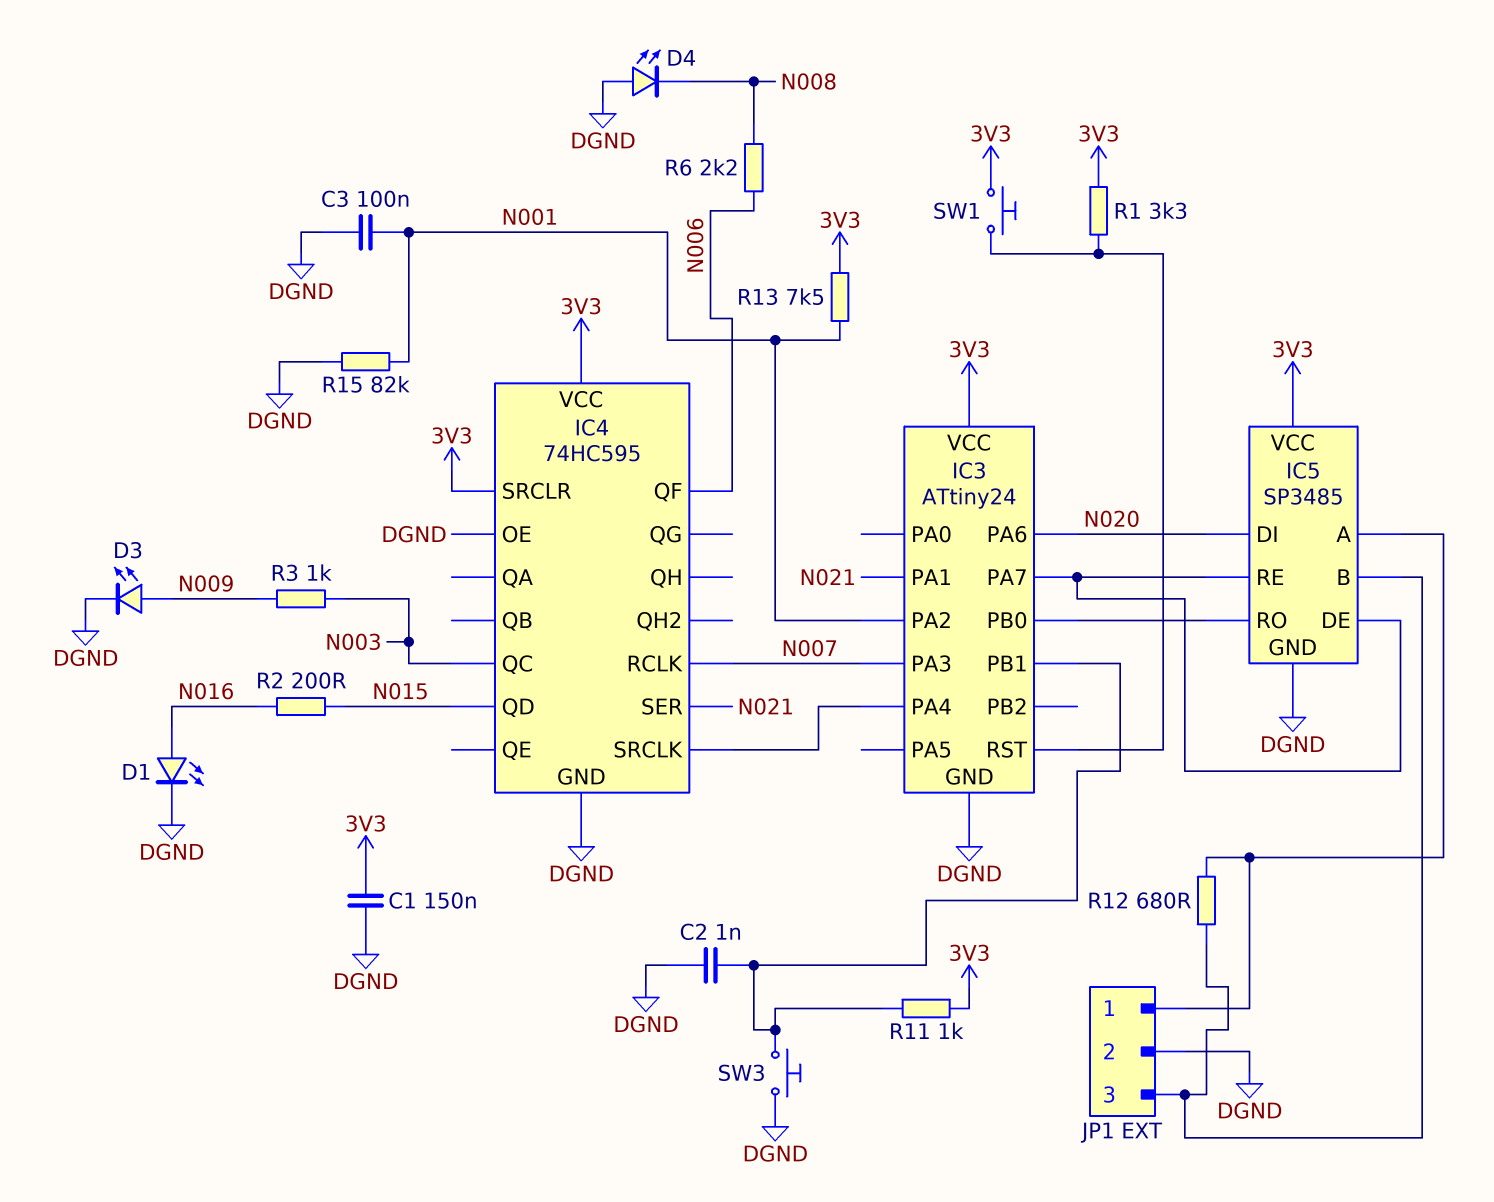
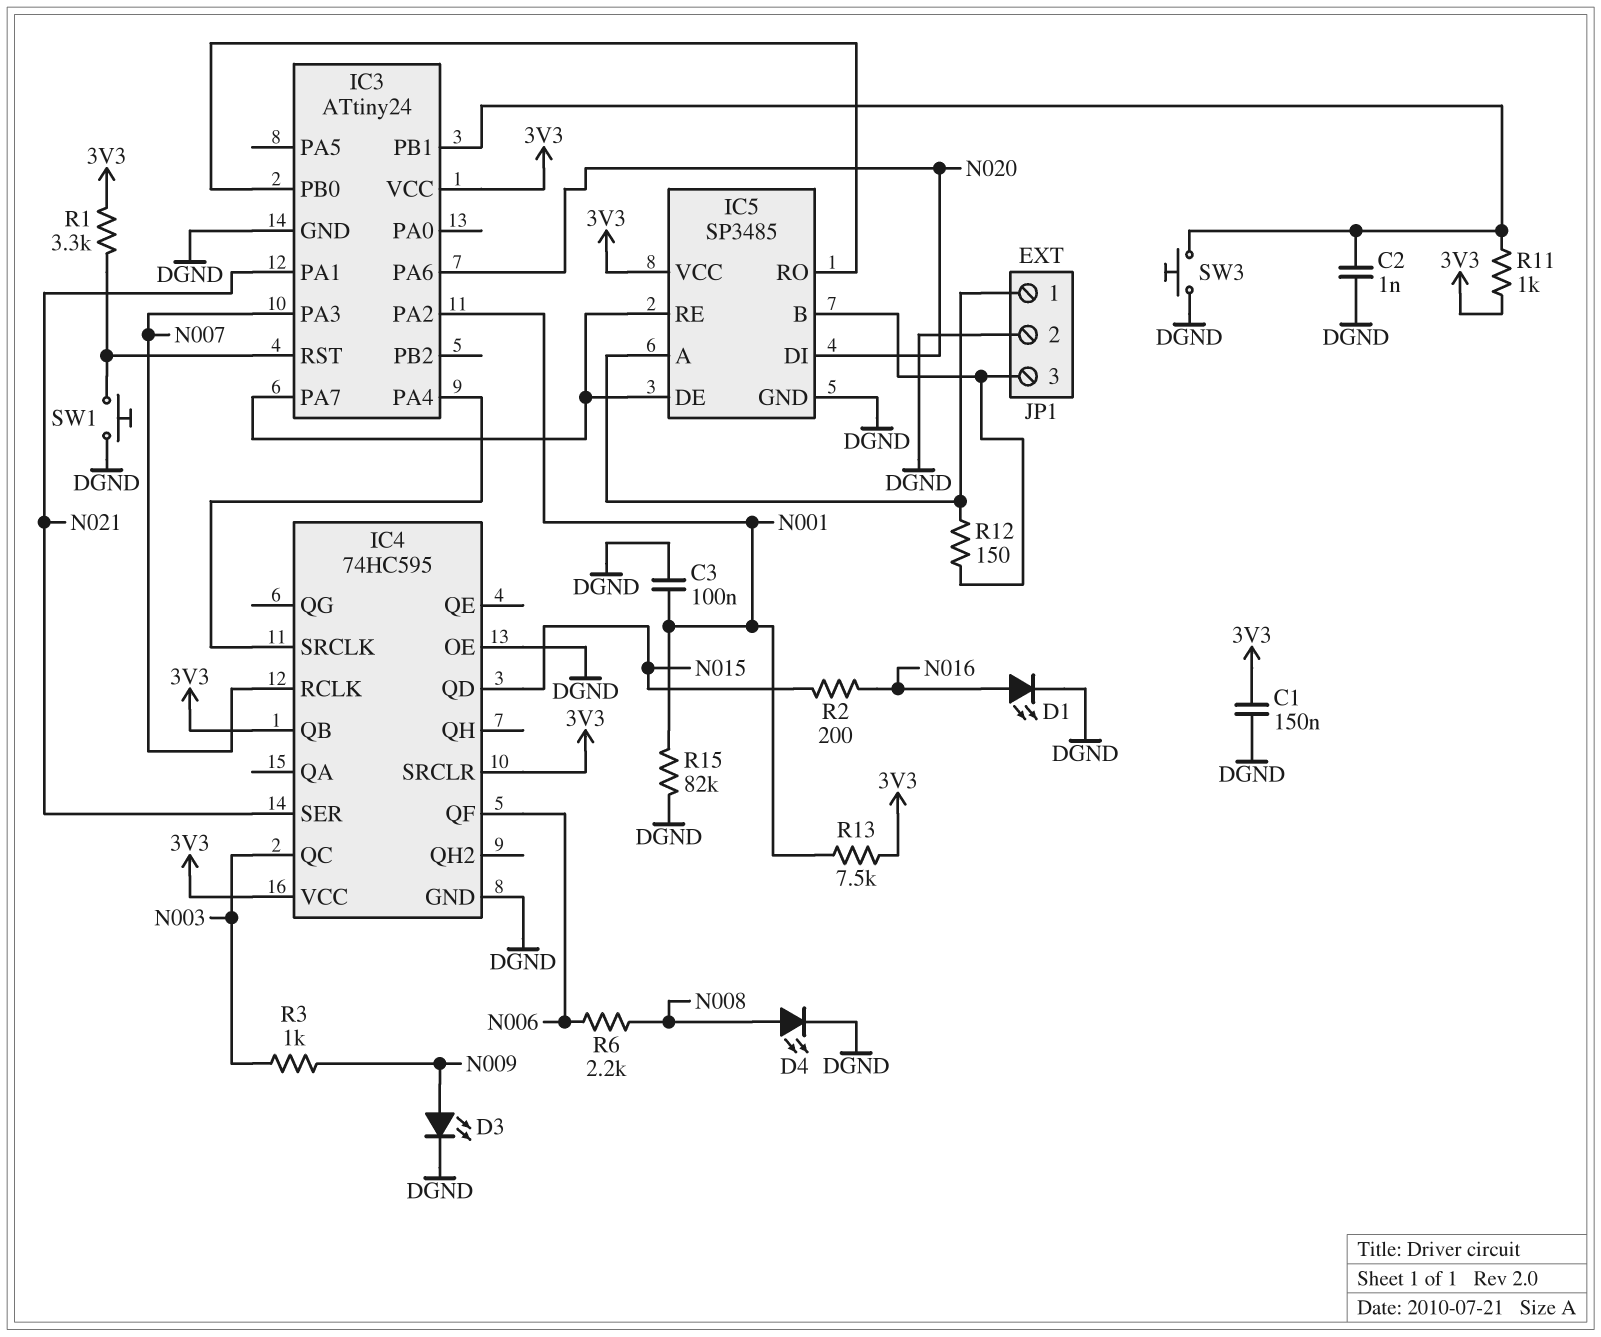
D4: LED (A DGND, K N008) -> LED (A N008, K DGND)
IC4 pin QB: none -> 3V3
R12: 680 (IC5/A, IC5/B) -> 150 (IC5/A, IC5/B)
SW1: button (3V3, IC3/RST) -> button (DGND, IC3/RST)

